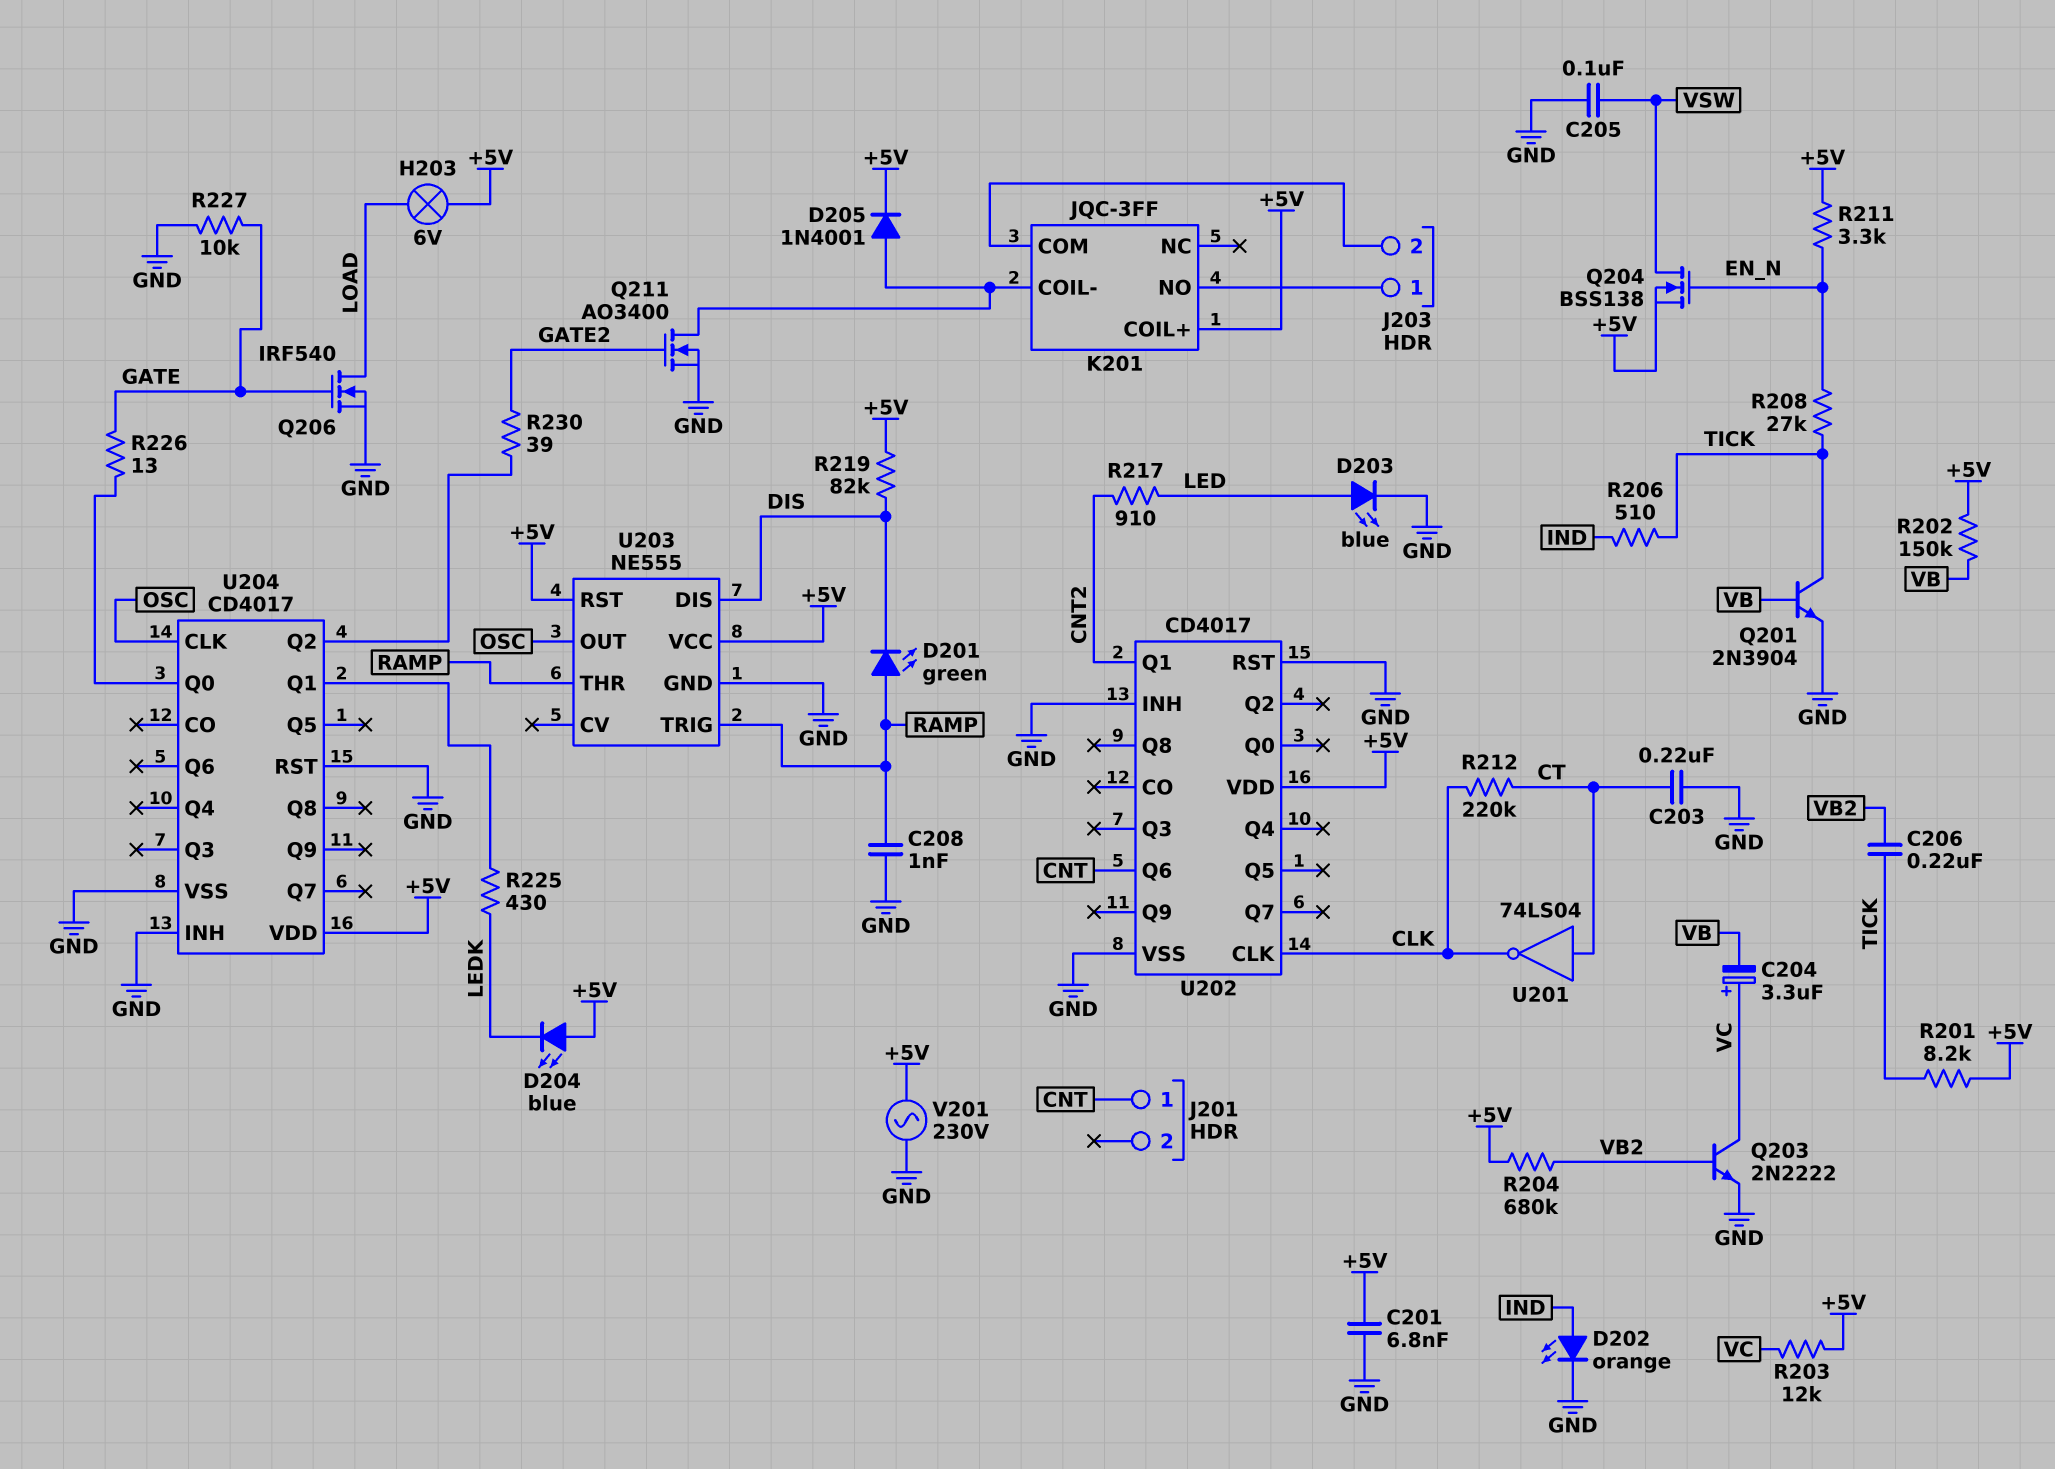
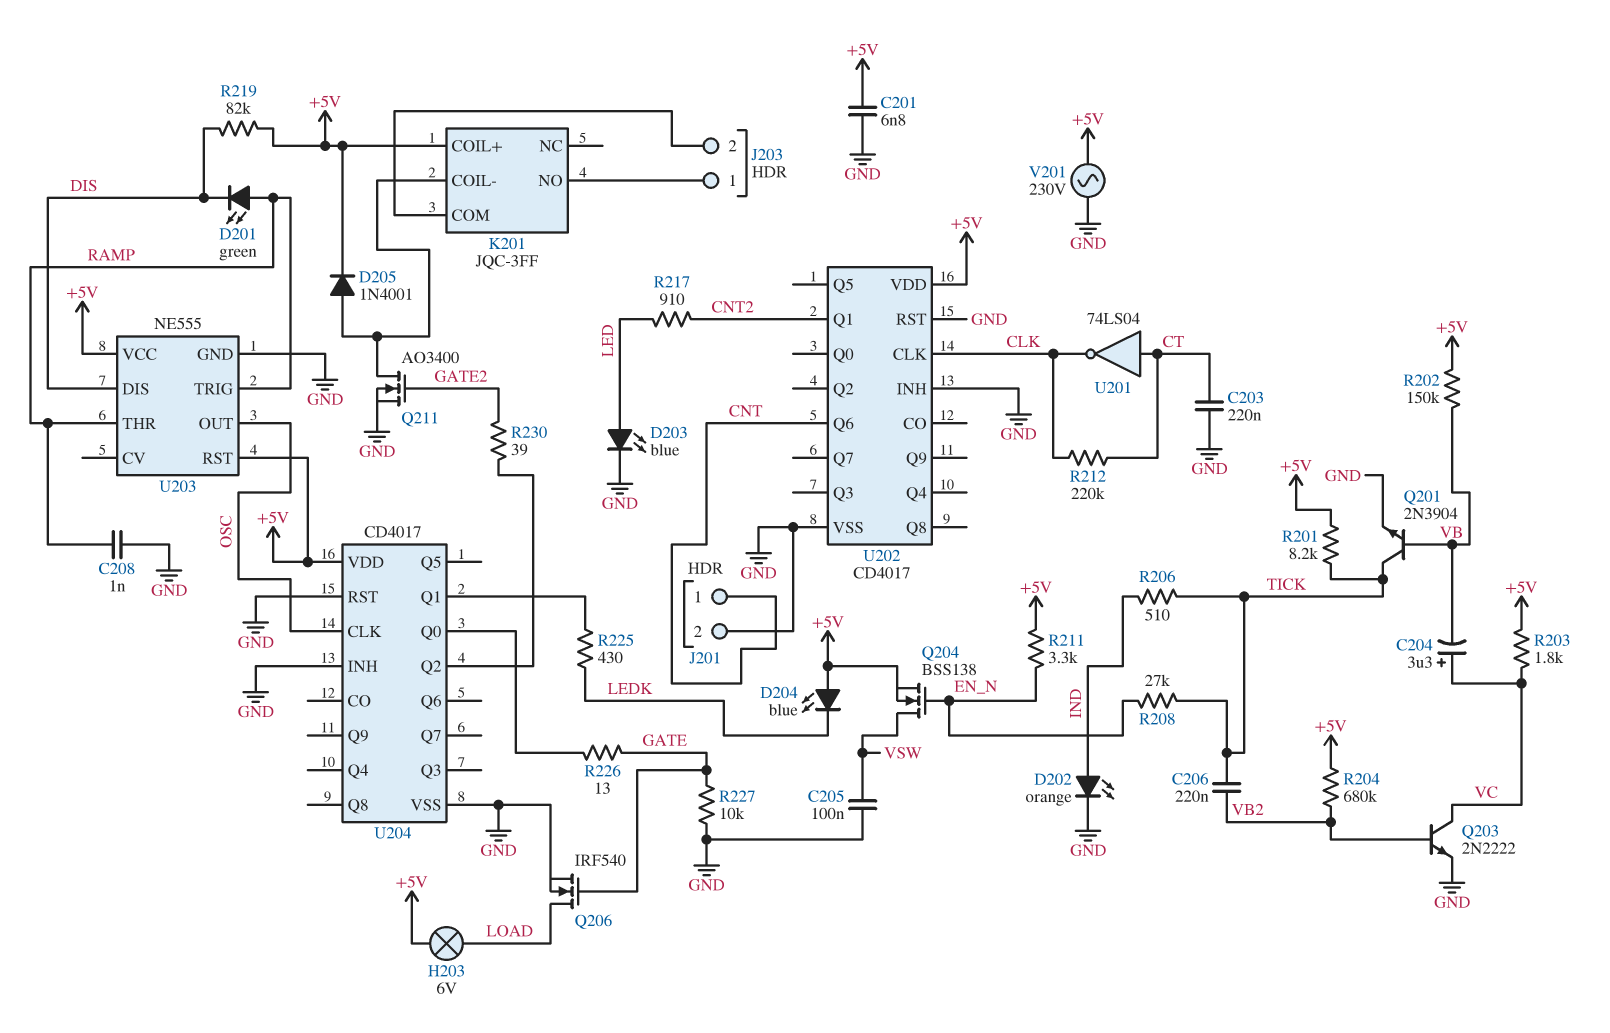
J201 pin 2: none -> GND
R203: 12k (+5V, VC) -> 1.8k (+5V, VC)

